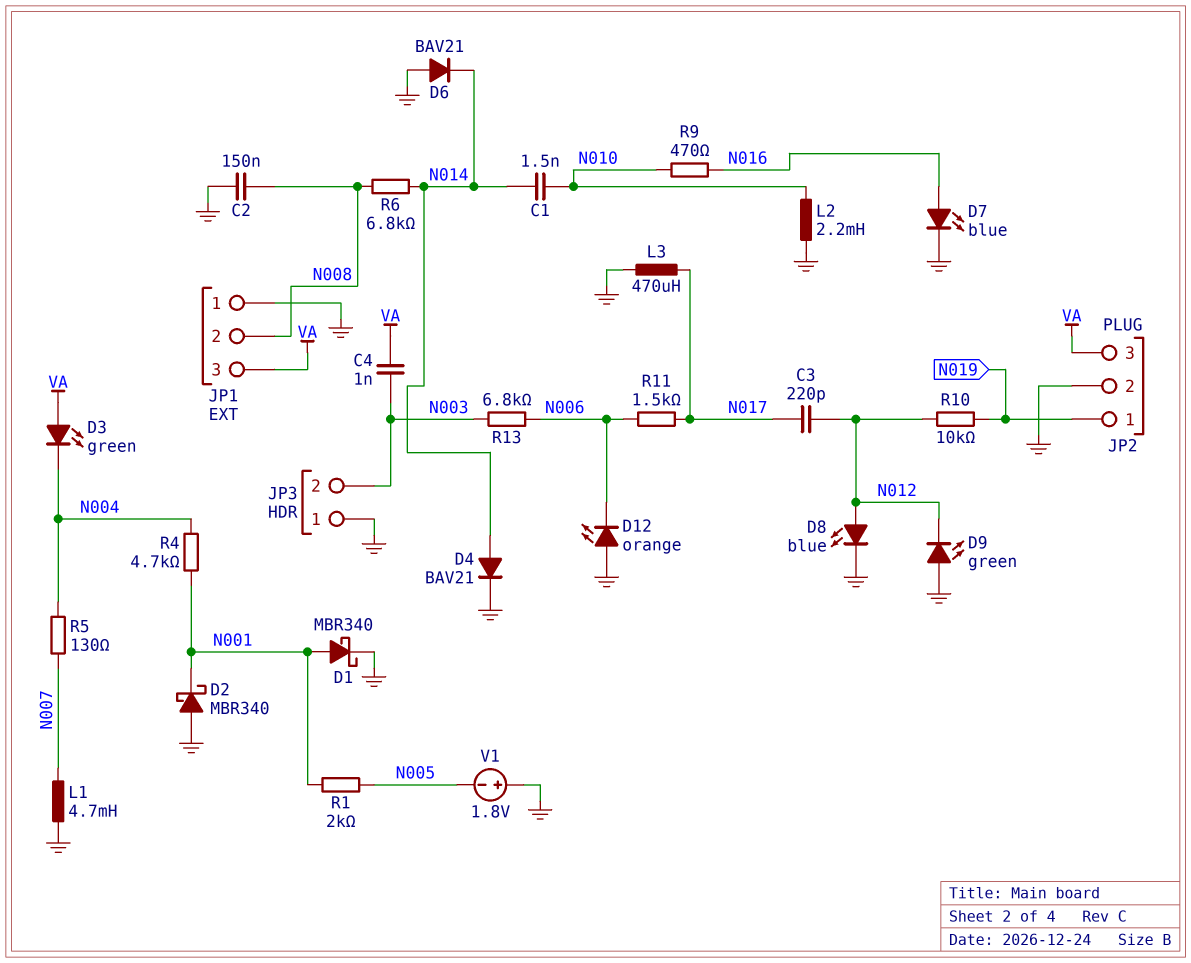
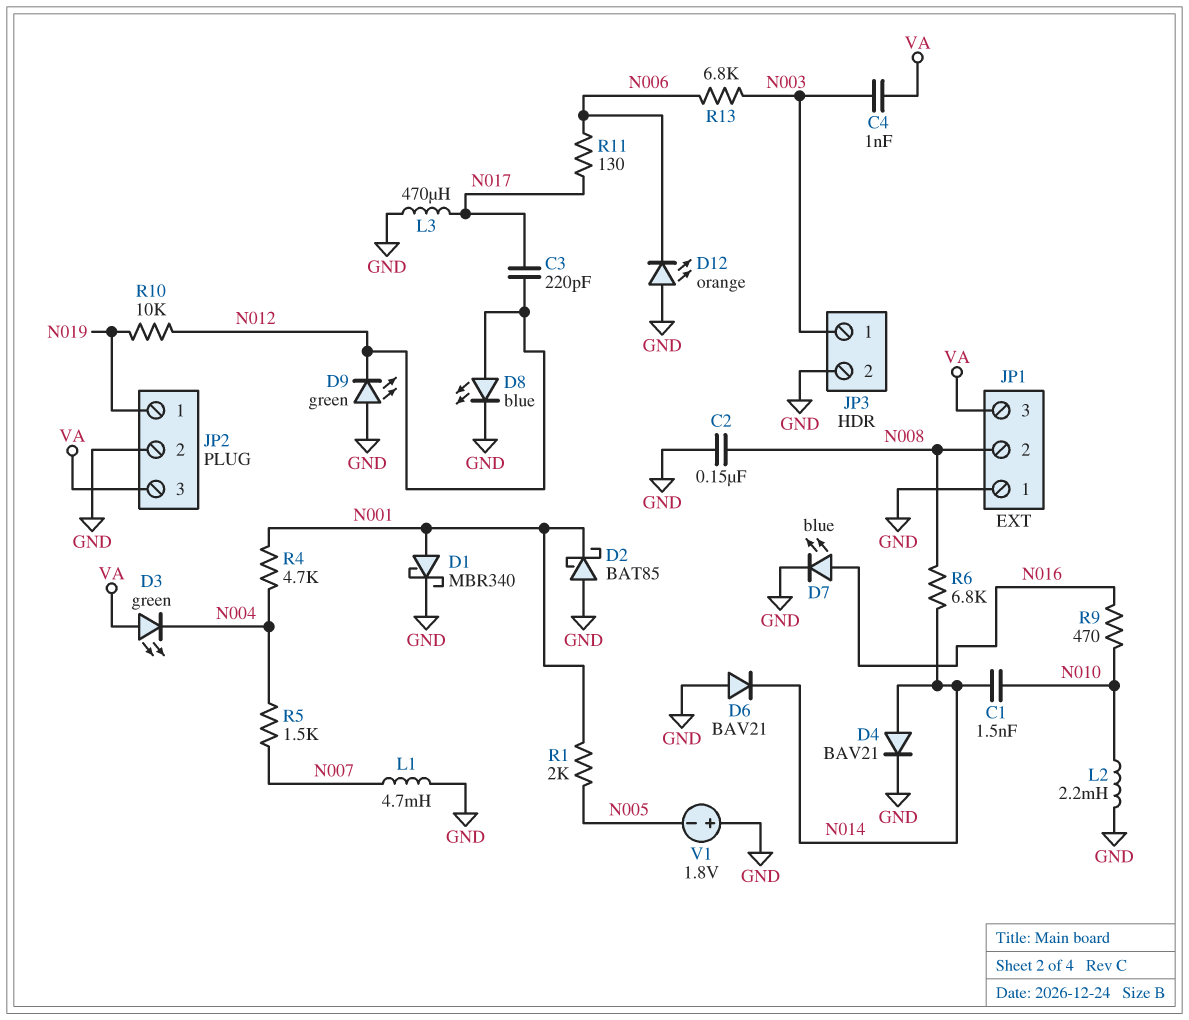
D2: schottky MBR340 (A GND, K N001) -> schottky BAT85 (A GND, K N001)
JP3 pin 1: GND -> N003
JP3 pin 2: N003 -> GND
R5: 130 (N004, N007) -> 1.5k (N004, N007)
R11: 1.5k (N006, N017) -> 130 (N006, N017)

